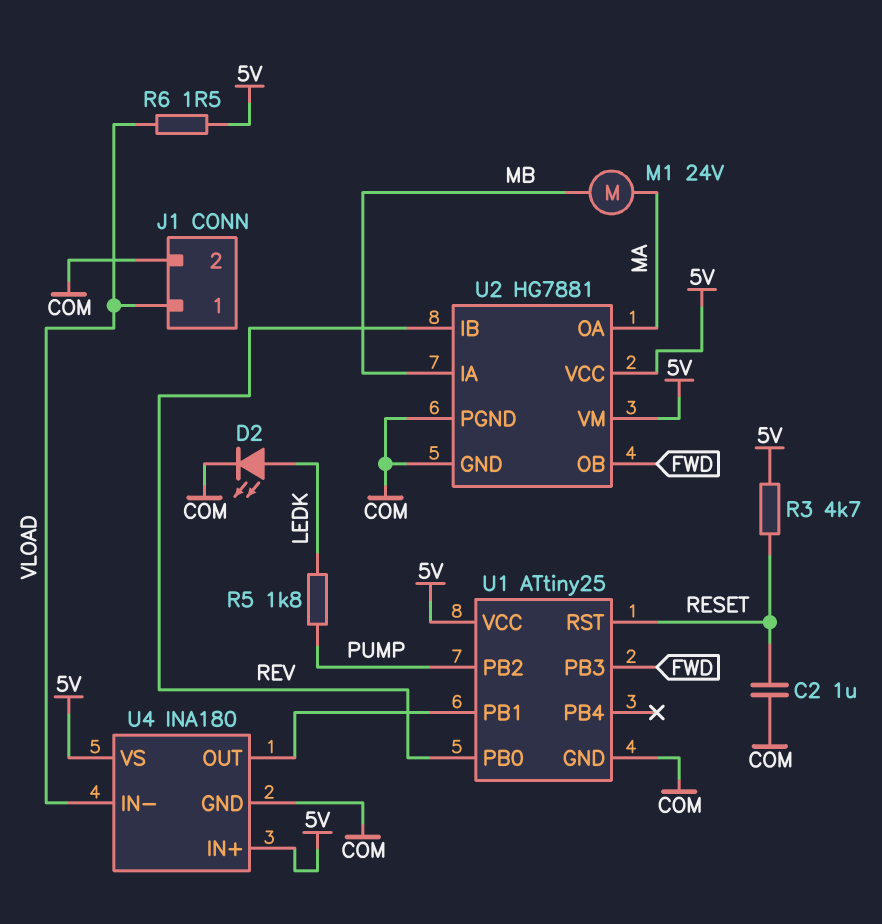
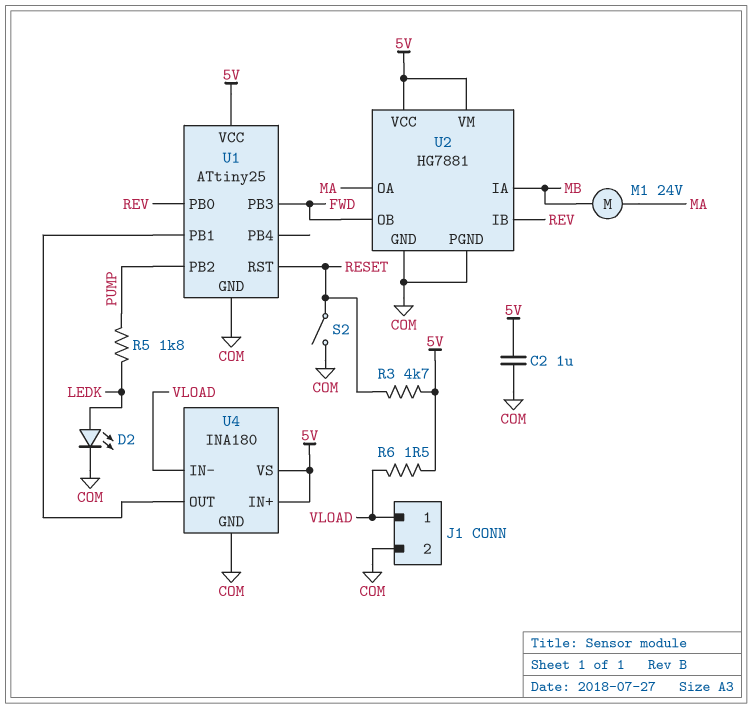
C2: 1uF (COM, RESET) -> 1uF (5V, COM)
S2: none -> switch (COM, RESET)

